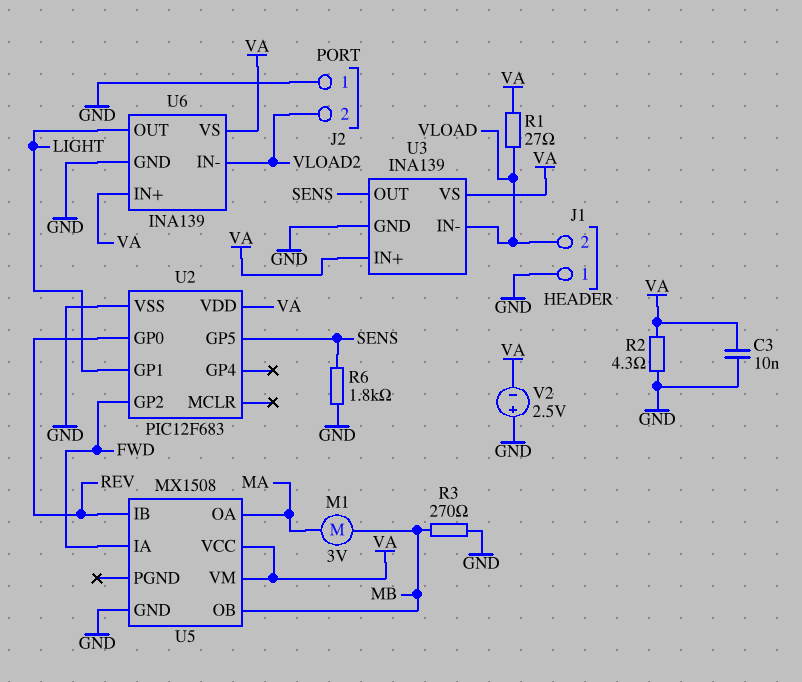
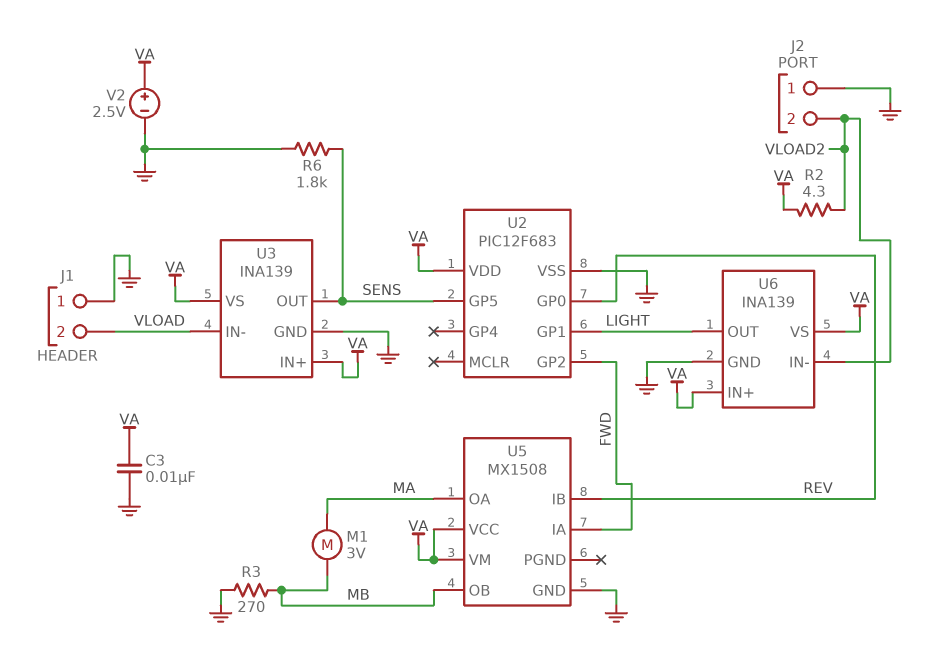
R1: 27 (VA, VLOAD) -> none
R2: 4.3 (GND, VA) -> 4.3 (VA, VLOAD2)
V2: 2.5V (plus GND, minus VA) -> 2.5V (plus VA, minus GND)

